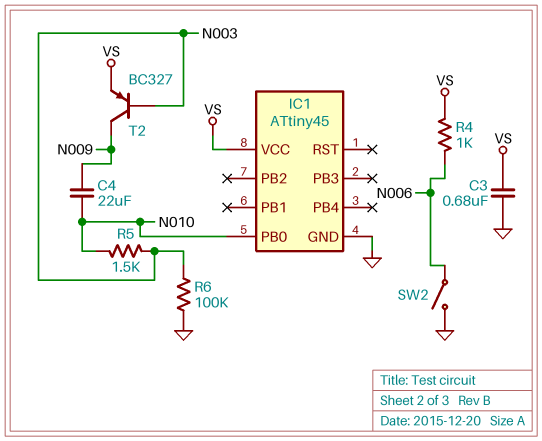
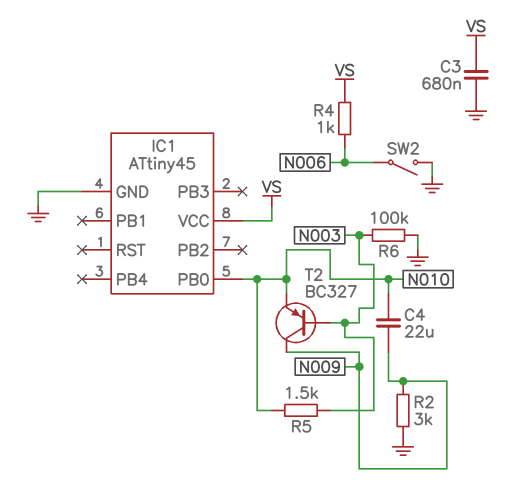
R2: none -> 3k (GND, N009)
T2: PNP BC327 (B N003, C N009, E VS) -> PNP BC327 (B N003, C N009, E N010)

